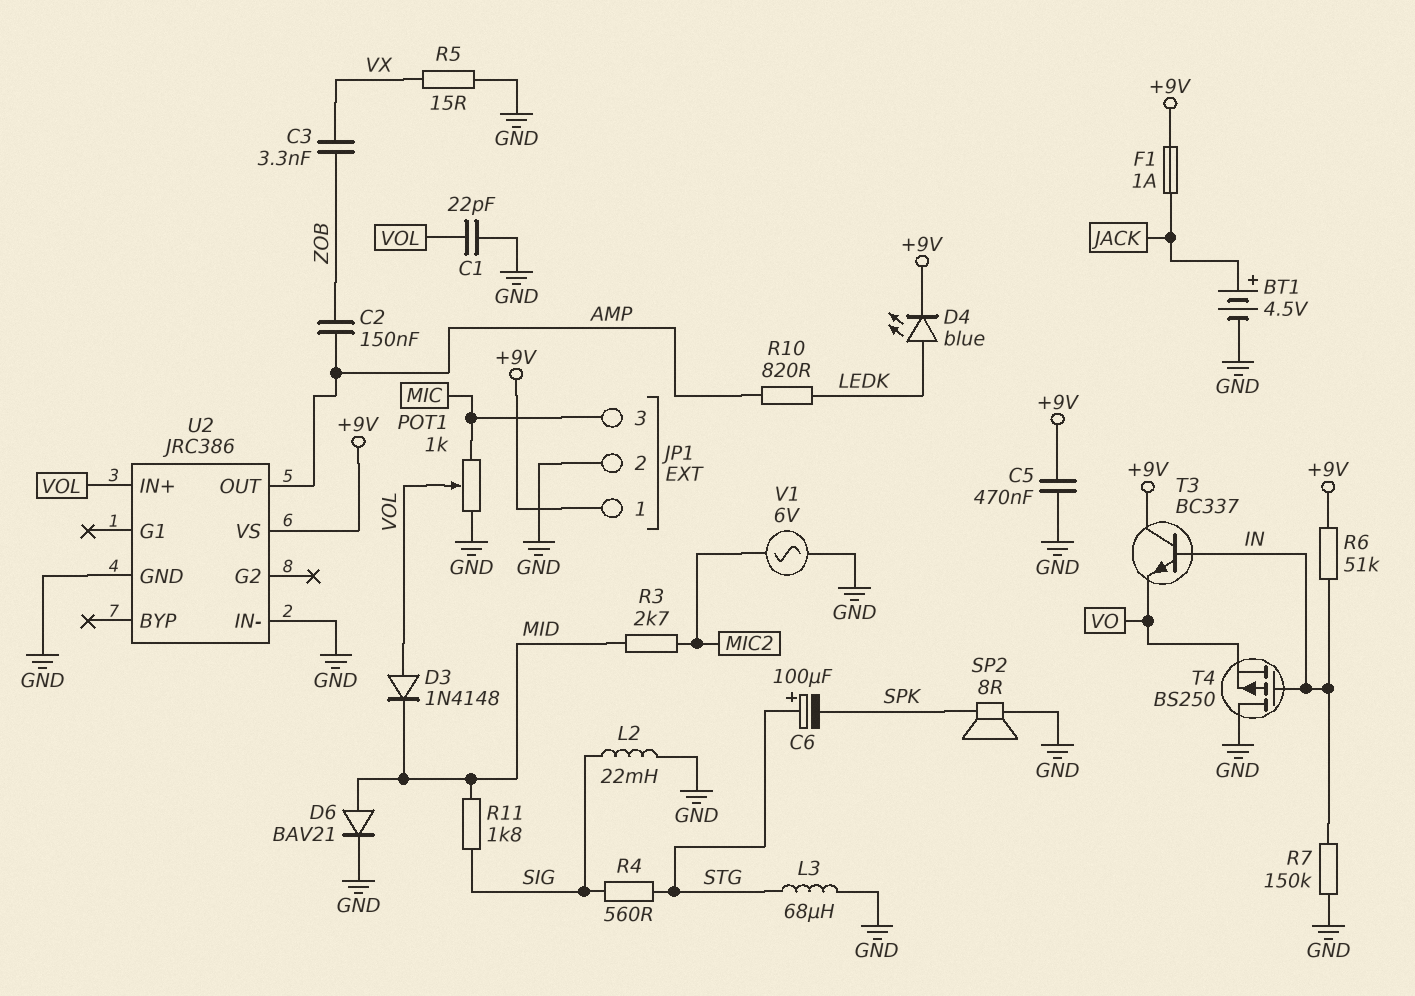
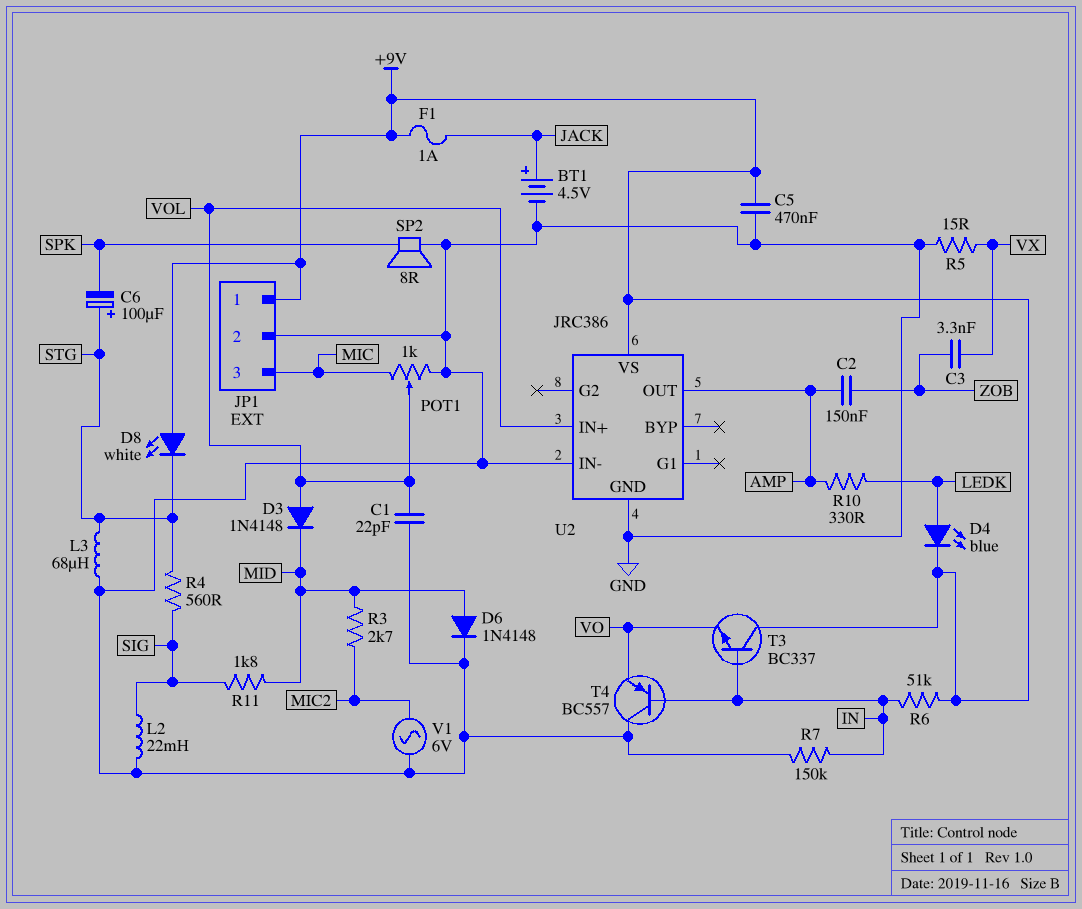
D6: diode BAV21 (A MID, K GND) -> diode 1N4148 (A MID, K GND)
D8: none -> LED white (A +9V, K STG)
R10: 820 (AMP, LEDK) -> 330 (AMP, LEDK)
T4: PMOS BS250 (G IN, D GND, S VO) -> PNP BC557 (B IN, C GND, E VO)

